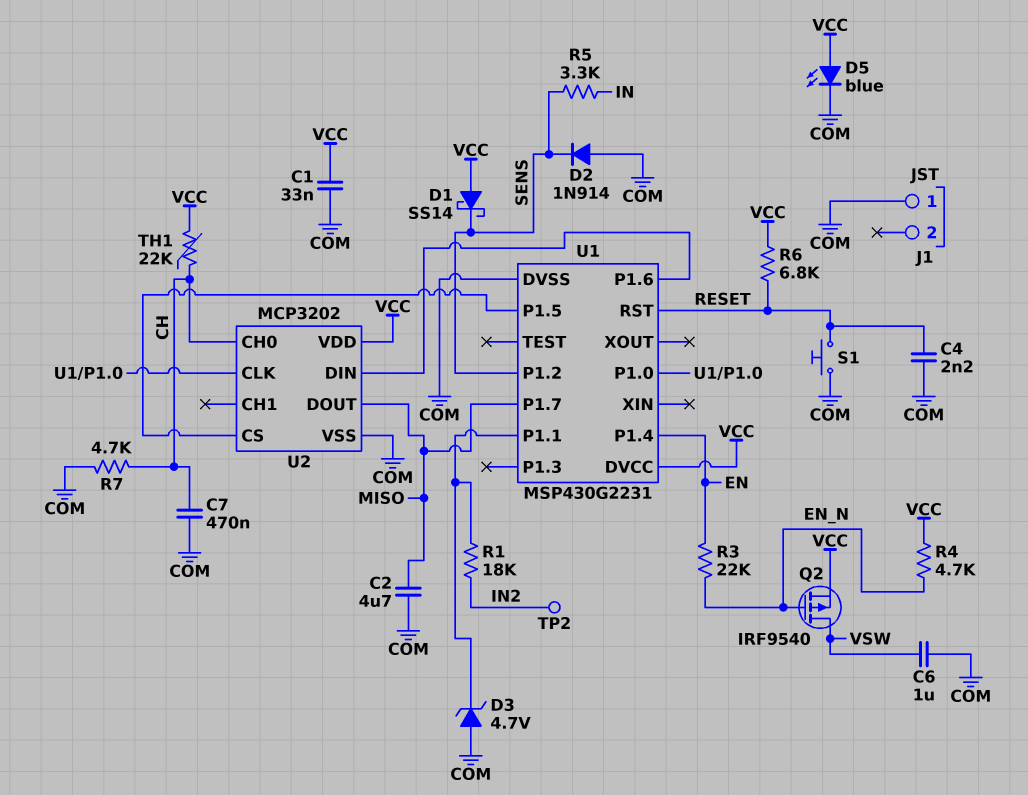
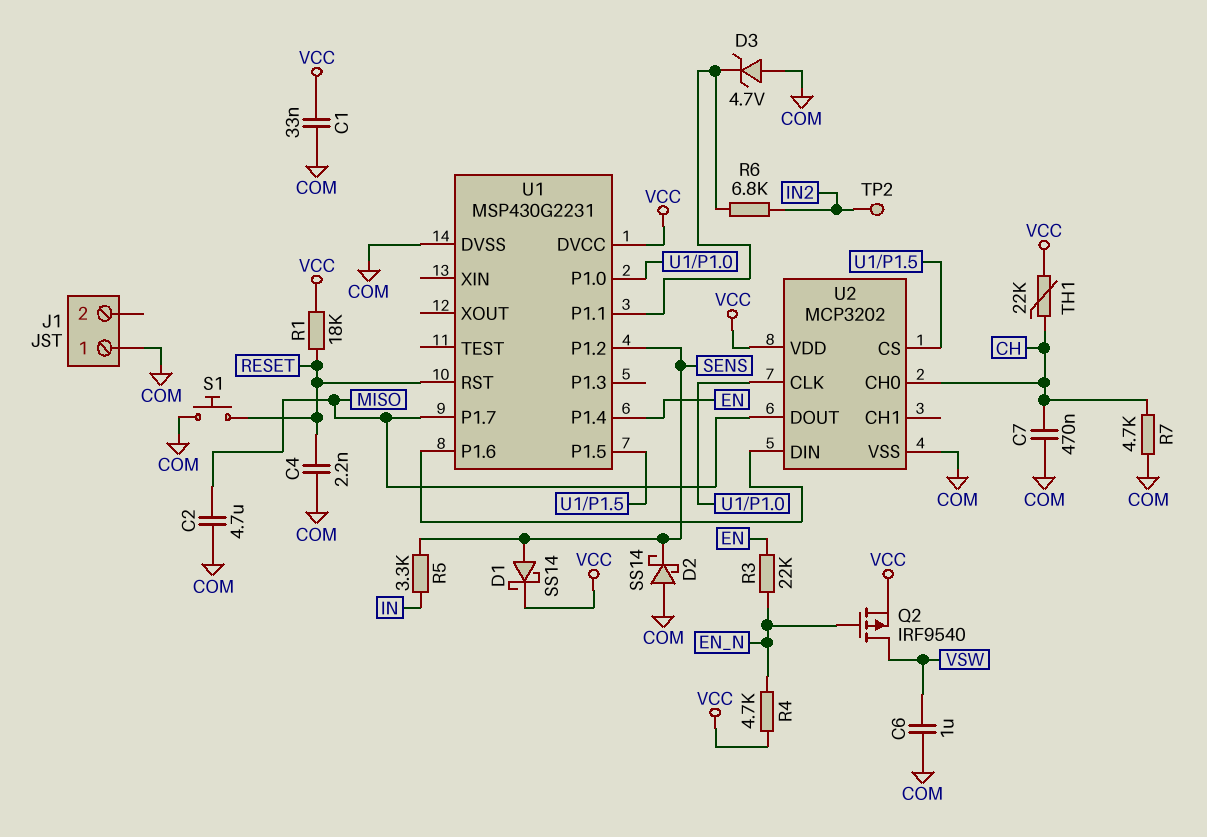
D1: schottky SS14 (A VCC, K SENS) -> schottky SS14 (A SENS, K VCC)
D2: diode 1N914 (A COM, K SENS) -> schottky SS14 (A COM, K SENS)
D5: LED blue (A VCC, K COM) -> none
R1: 18k (IN2, U1/P1.1) -> 18k (RESET, VCC)
R6: 6.8k (RESET, VCC) -> 6.8k (IN2, U1/P1.1)

